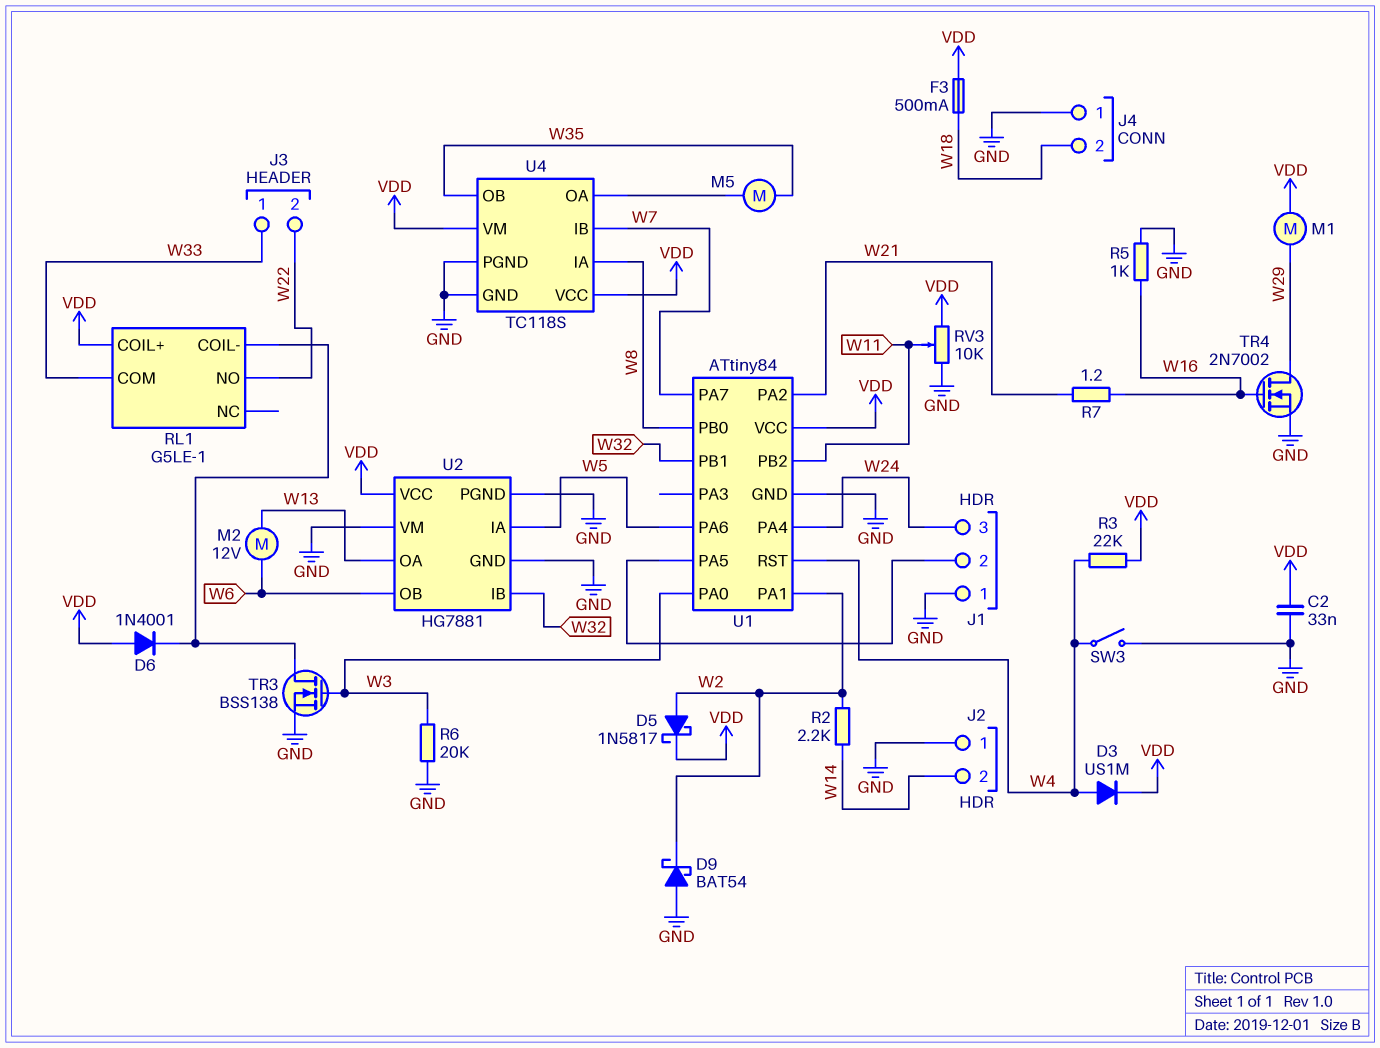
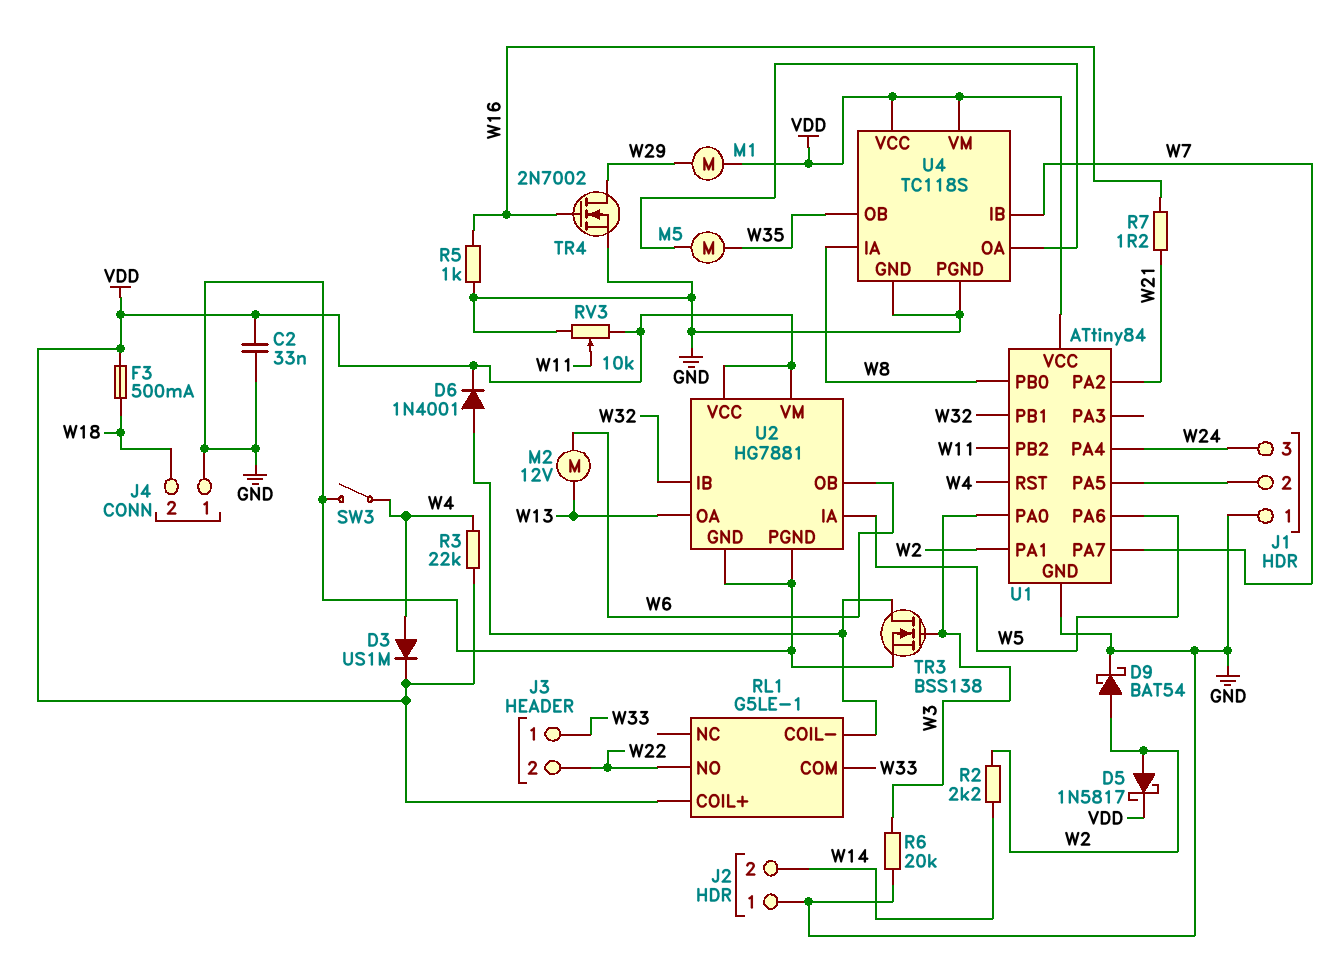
D6: diode 1N4001 (A VDD, K RL1/COIL-) -> diode 1N4001 (A RL1/COIL-, K VDD)
D9: schottky BAT54 (A GND, K W2) -> schottky BAT54 (A W2, K GND)
U2 pin VM: GND -> VDD

